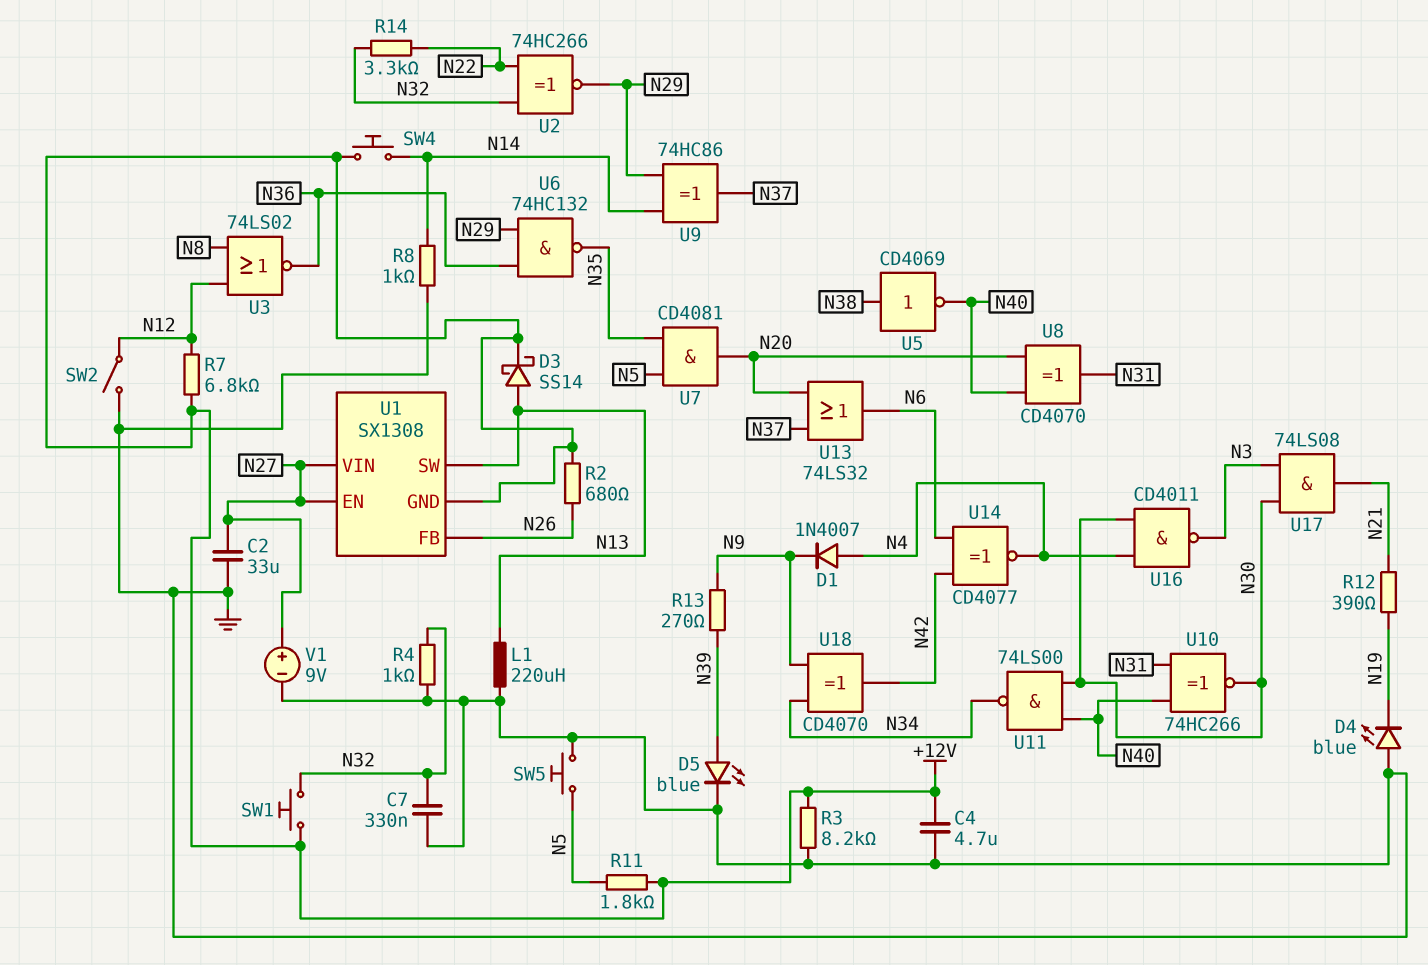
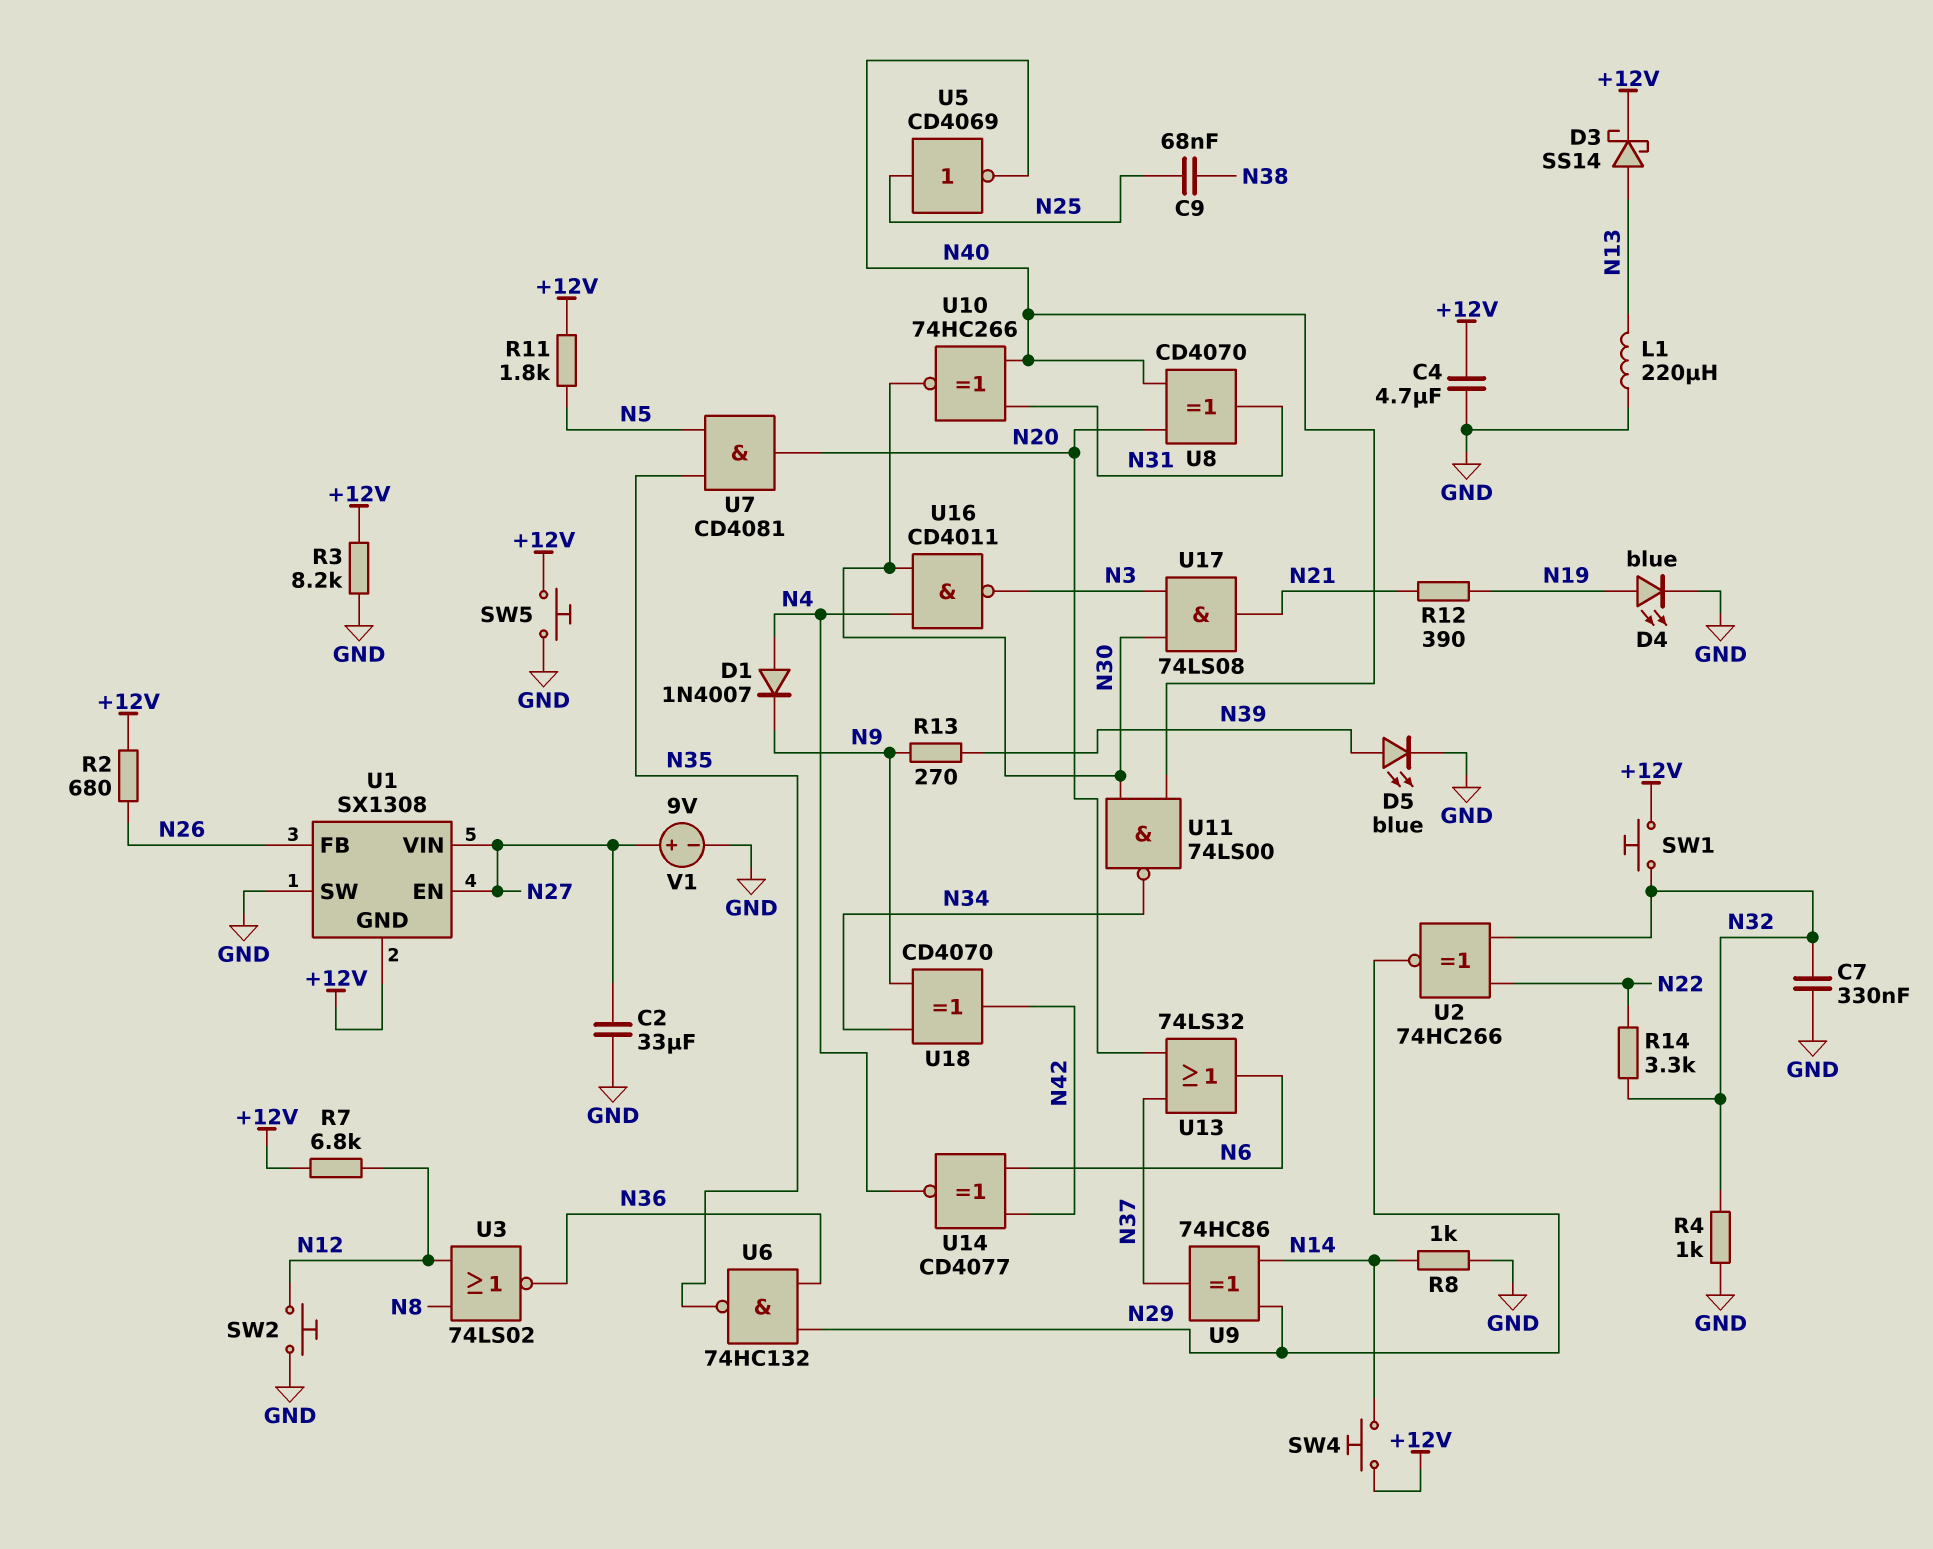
C9: none -> 68nF (N25, N38)
D4: LED blue (A GND, K N19) -> LED blue (A N19, K GND)
SW2: switch (GND, N12) -> button (GND, N12)
SW5: button (GND, N5) -> button (+12V, GND)
U1 pin SW: N13 -> GND
U5: NOT CD4069 (in N38, out N40) -> NOT CD4069 (in N25, out N40)

